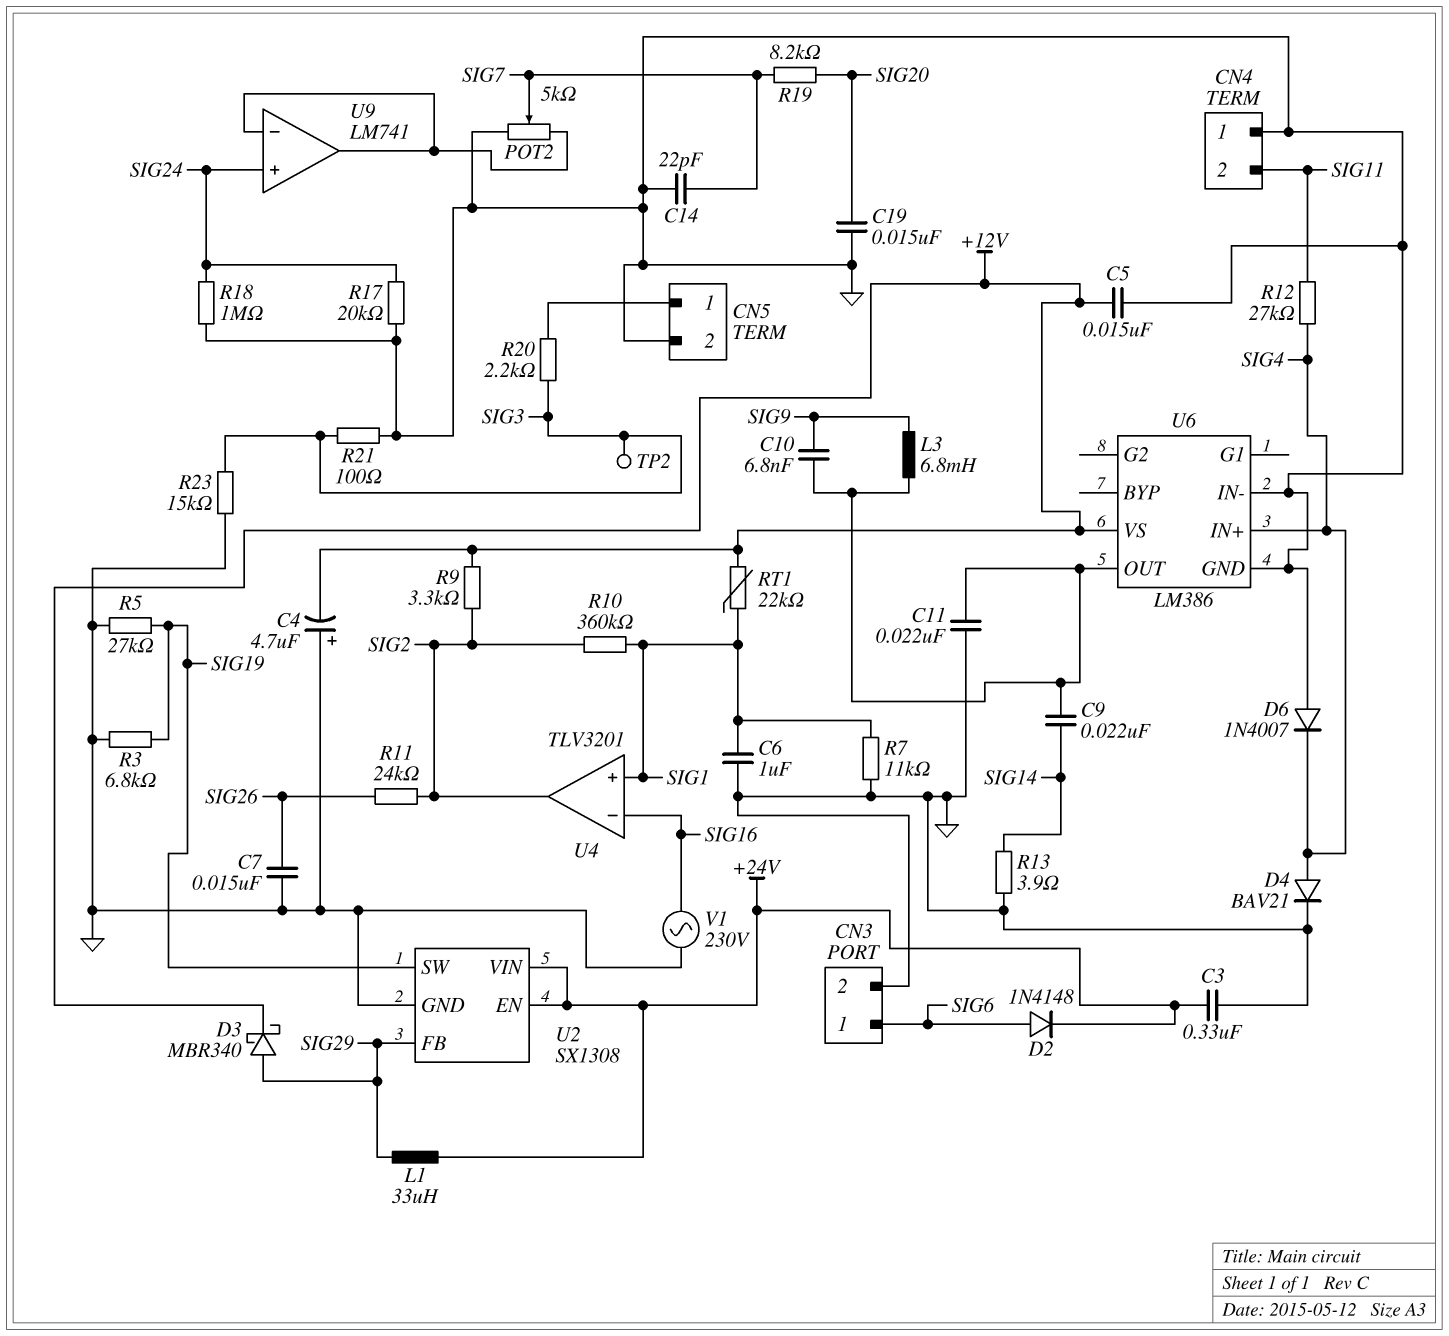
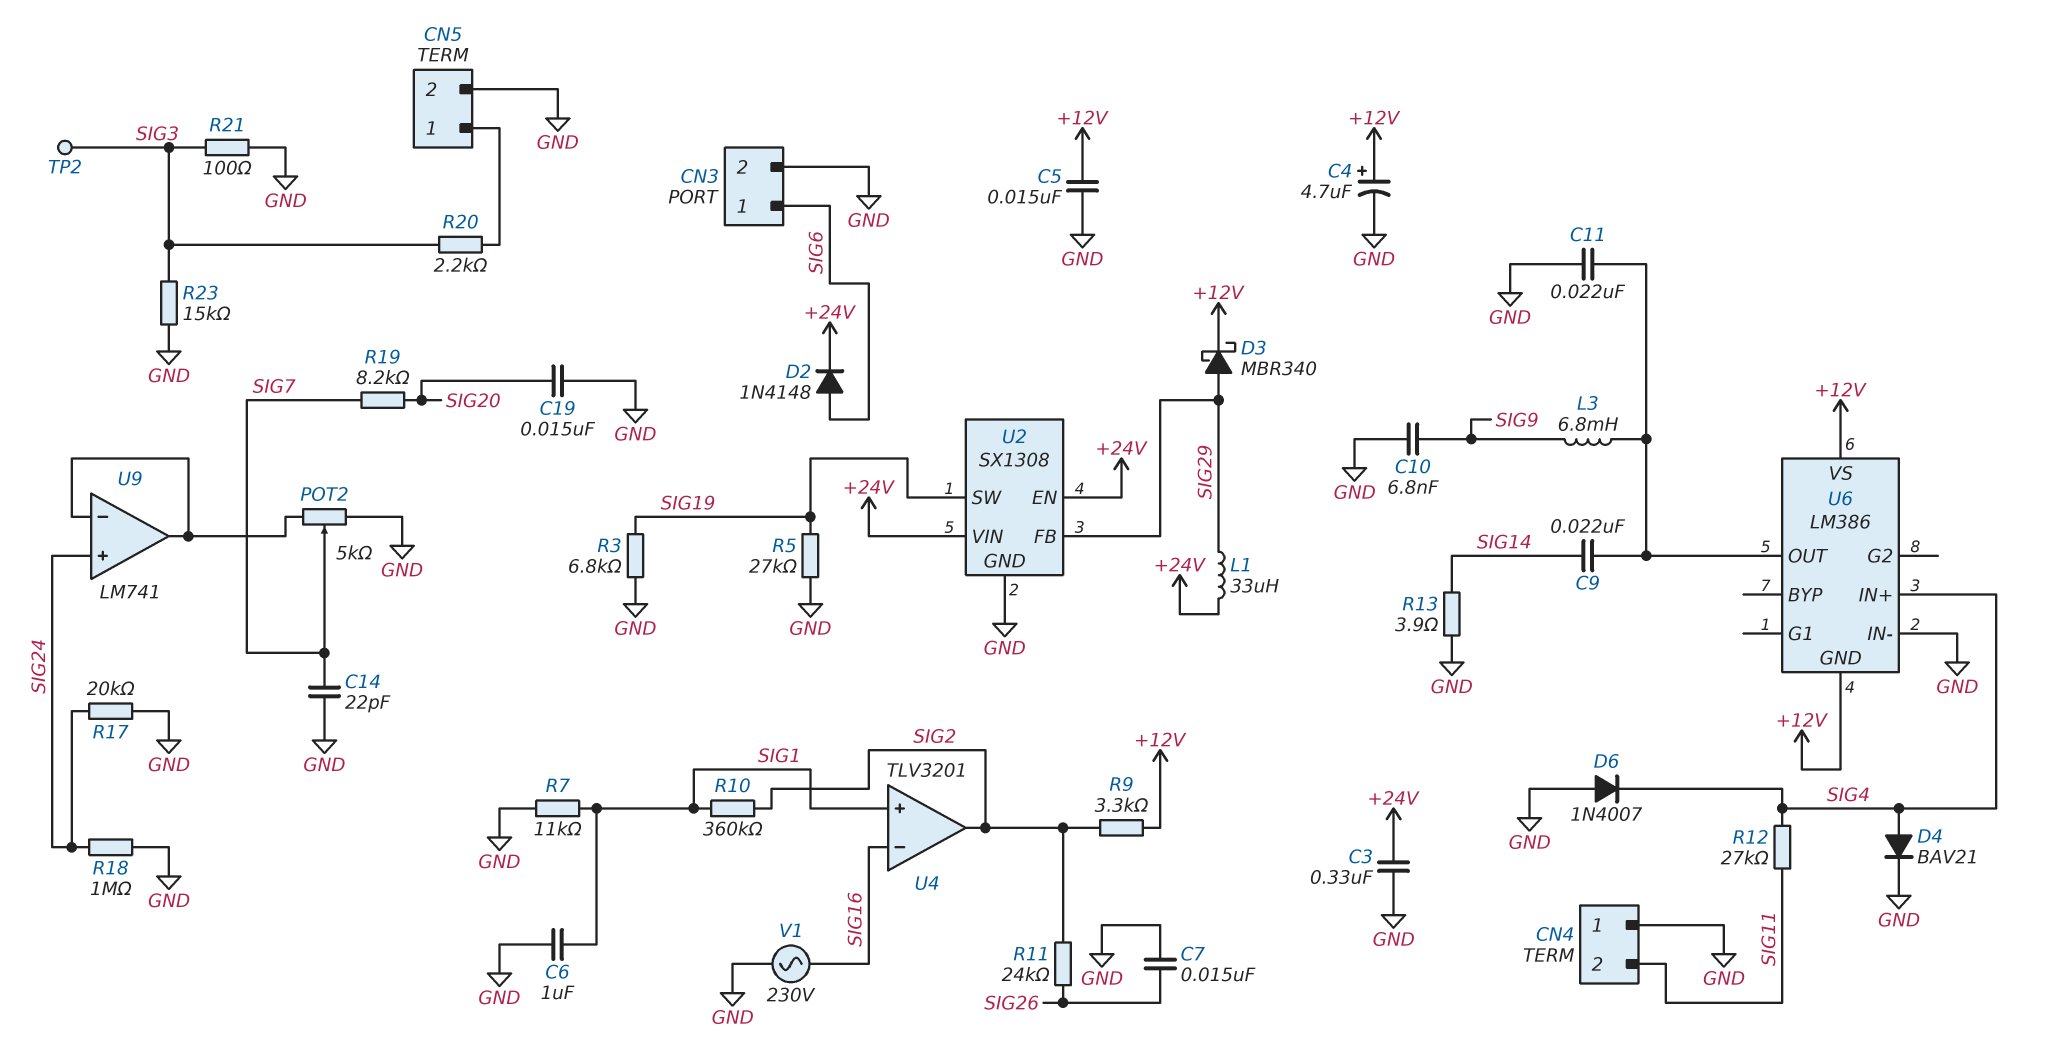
C4: 4.7uF (plus GND, minus +12V) -> 4.7uF (plus +12V, minus GND)
C10: 6.8nF (SIG9, U6/OUT) -> 6.8nF (GND, SIG9)
RT1: 22k (+12V, SIG1) -> none
U6 pin GND: GND -> +12V

